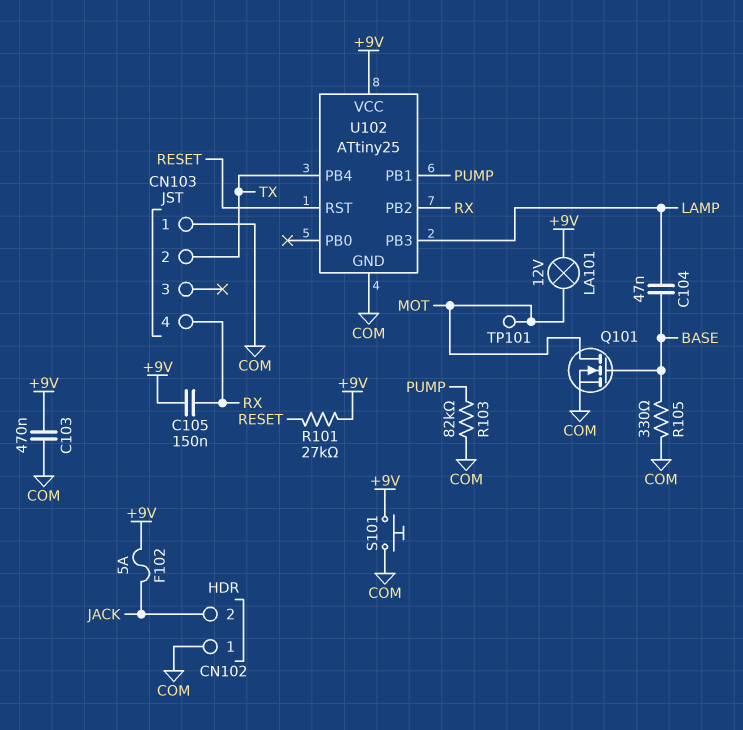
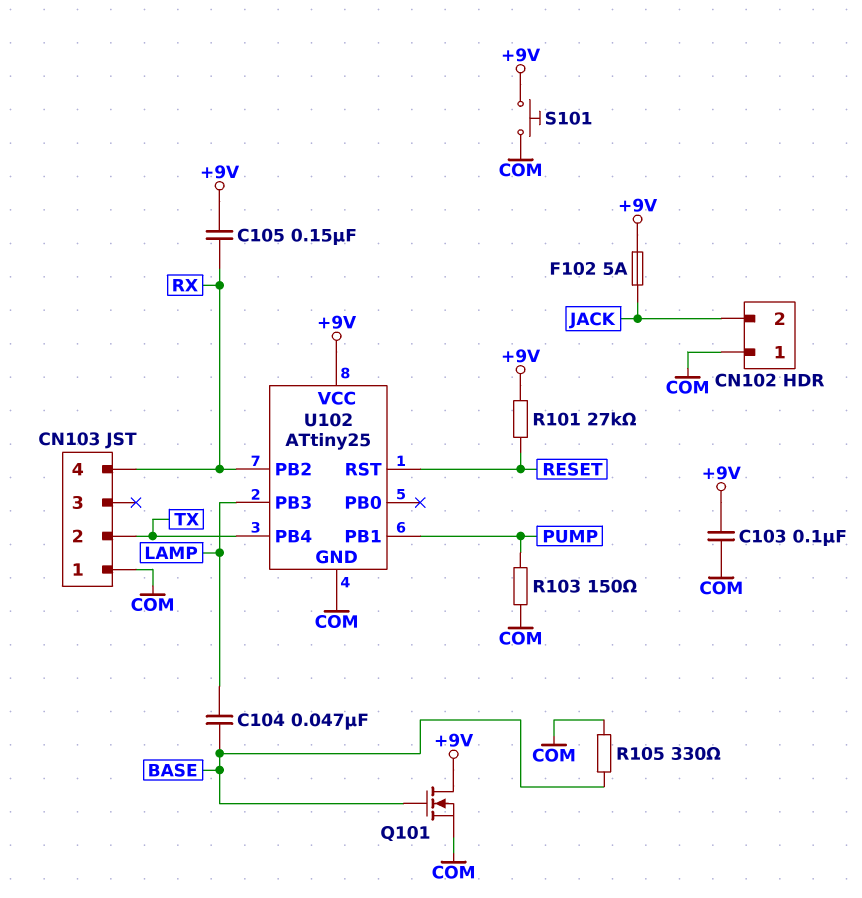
C103: 470nF (+9V, COM) -> 100nF (+9V, COM)
LA101: lamp 12V (+9V, MOT) -> none
Q101: NMOS (G BASE, D MOT, S COM) -> NMOS (G BASE, D +9V, S COM)
R103: 82k (COM, PUMP) -> 150 (COM, PUMP)
TP101: test point (MOT) -> none

